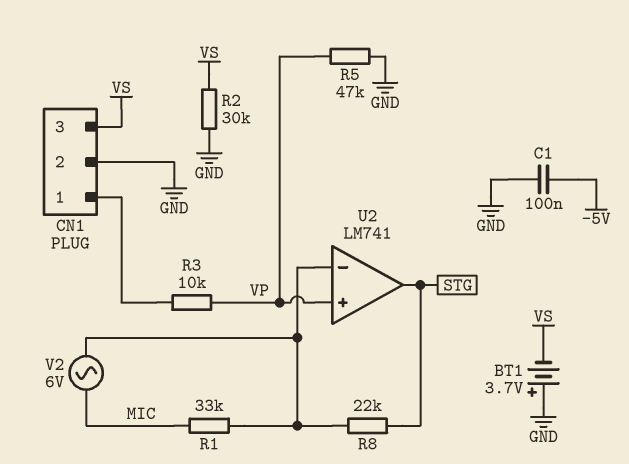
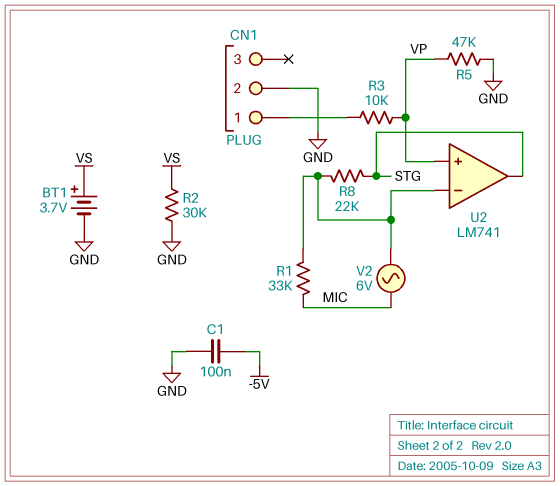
BT1: 3.7V (plus GND, minus VS) -> 3.7V (plus VS, minus GND)
CN1 pin 3: VS -> none

